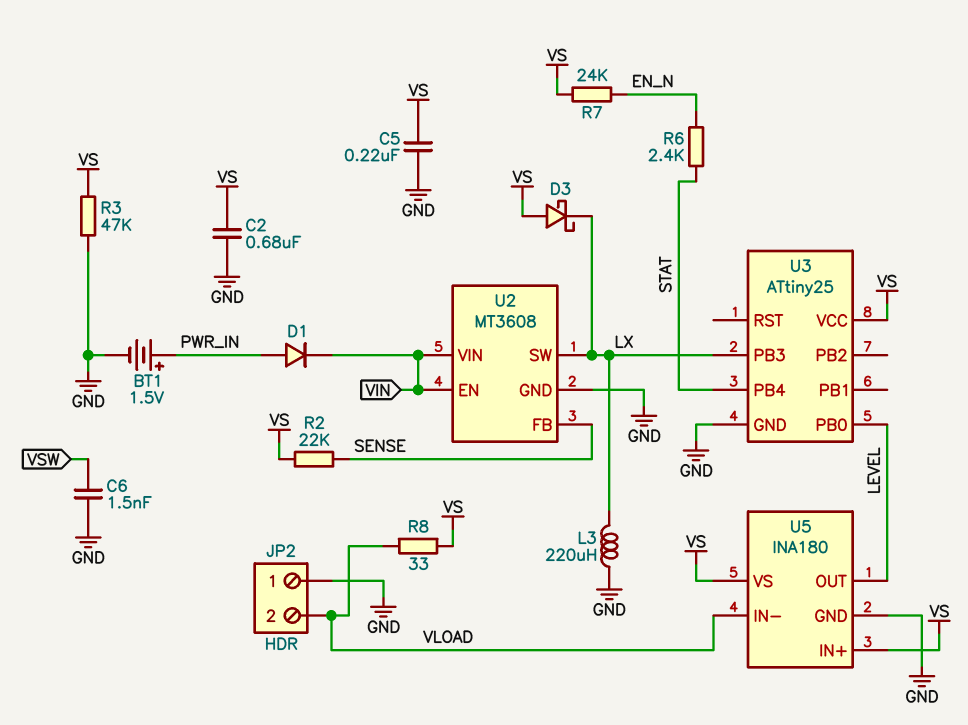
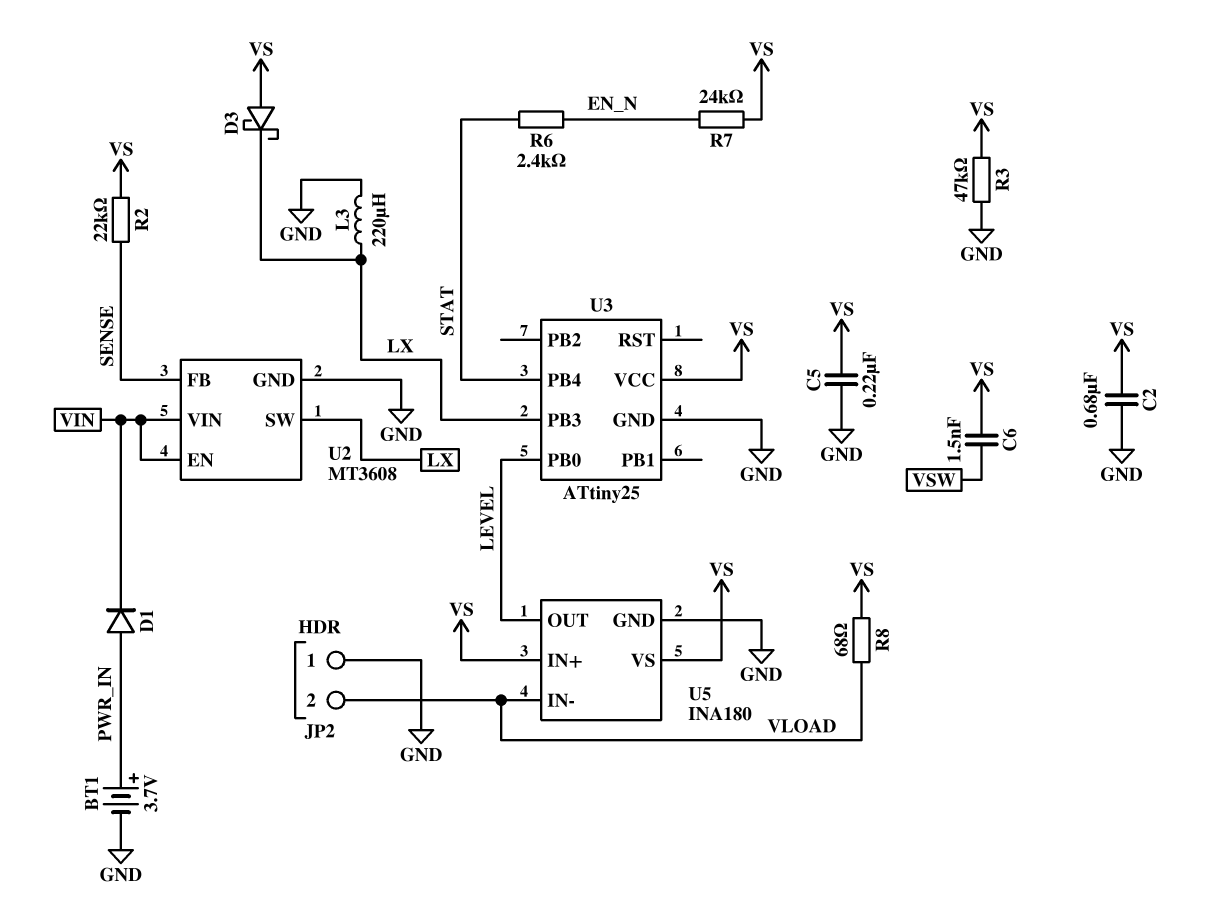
BT1: 1.5V (plus PWR_IN, minus GND) -> 3.7V (plus PWR_IN, minus GND)
C6: 1.5nF (GND, VSW) -> 1.5nF (VS, VSW)
R8: 33 (VLOAD, VS) -> 68 (VLOAD, VS)

